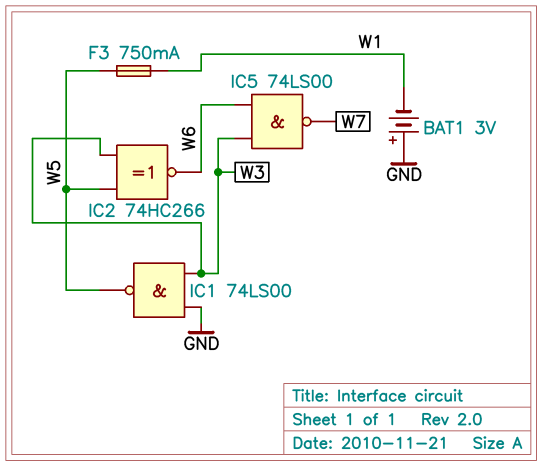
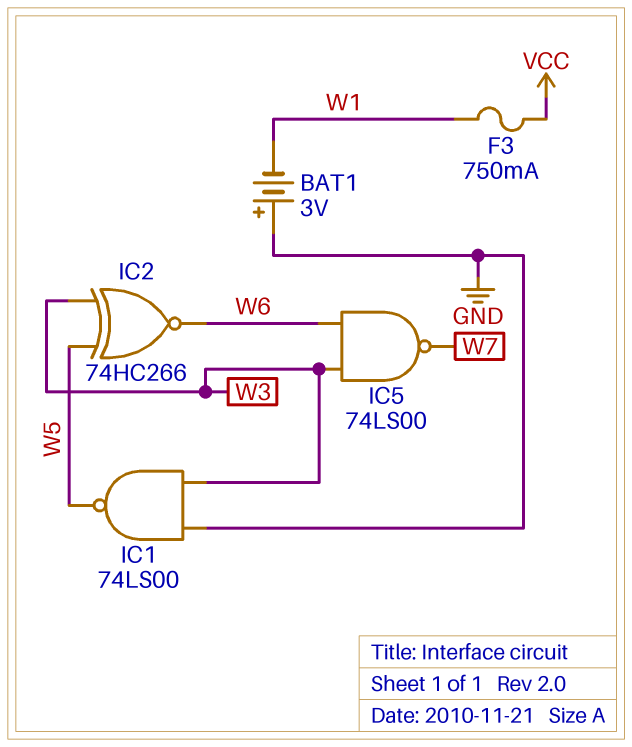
F3: 750mA (W1, W5) -> 750mA (VCC, W1)

